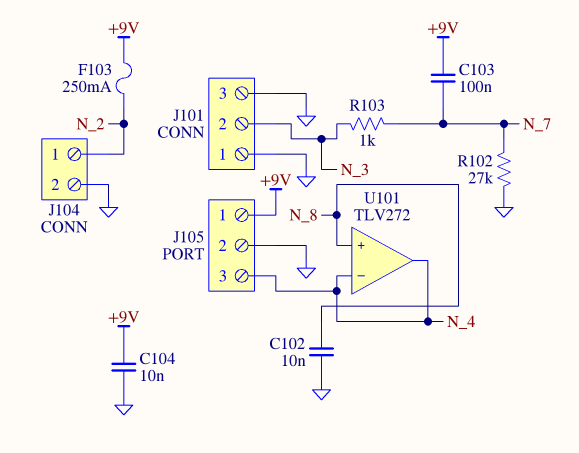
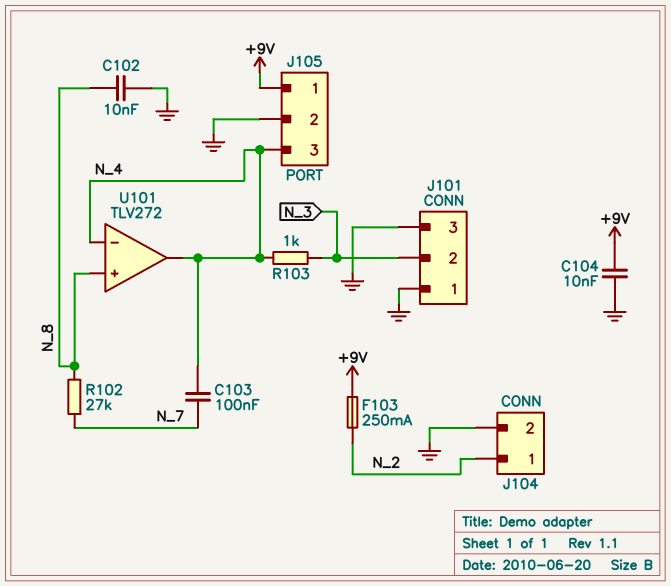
C103: 100nF (+9V, N_7) -> 100nF (N_4, N_7)
R102: 27k (GND, N_7) -> 27k (N_7, N_8)
R103: 1k (N_3, N_7) -> 1k (N_3, N_4)

